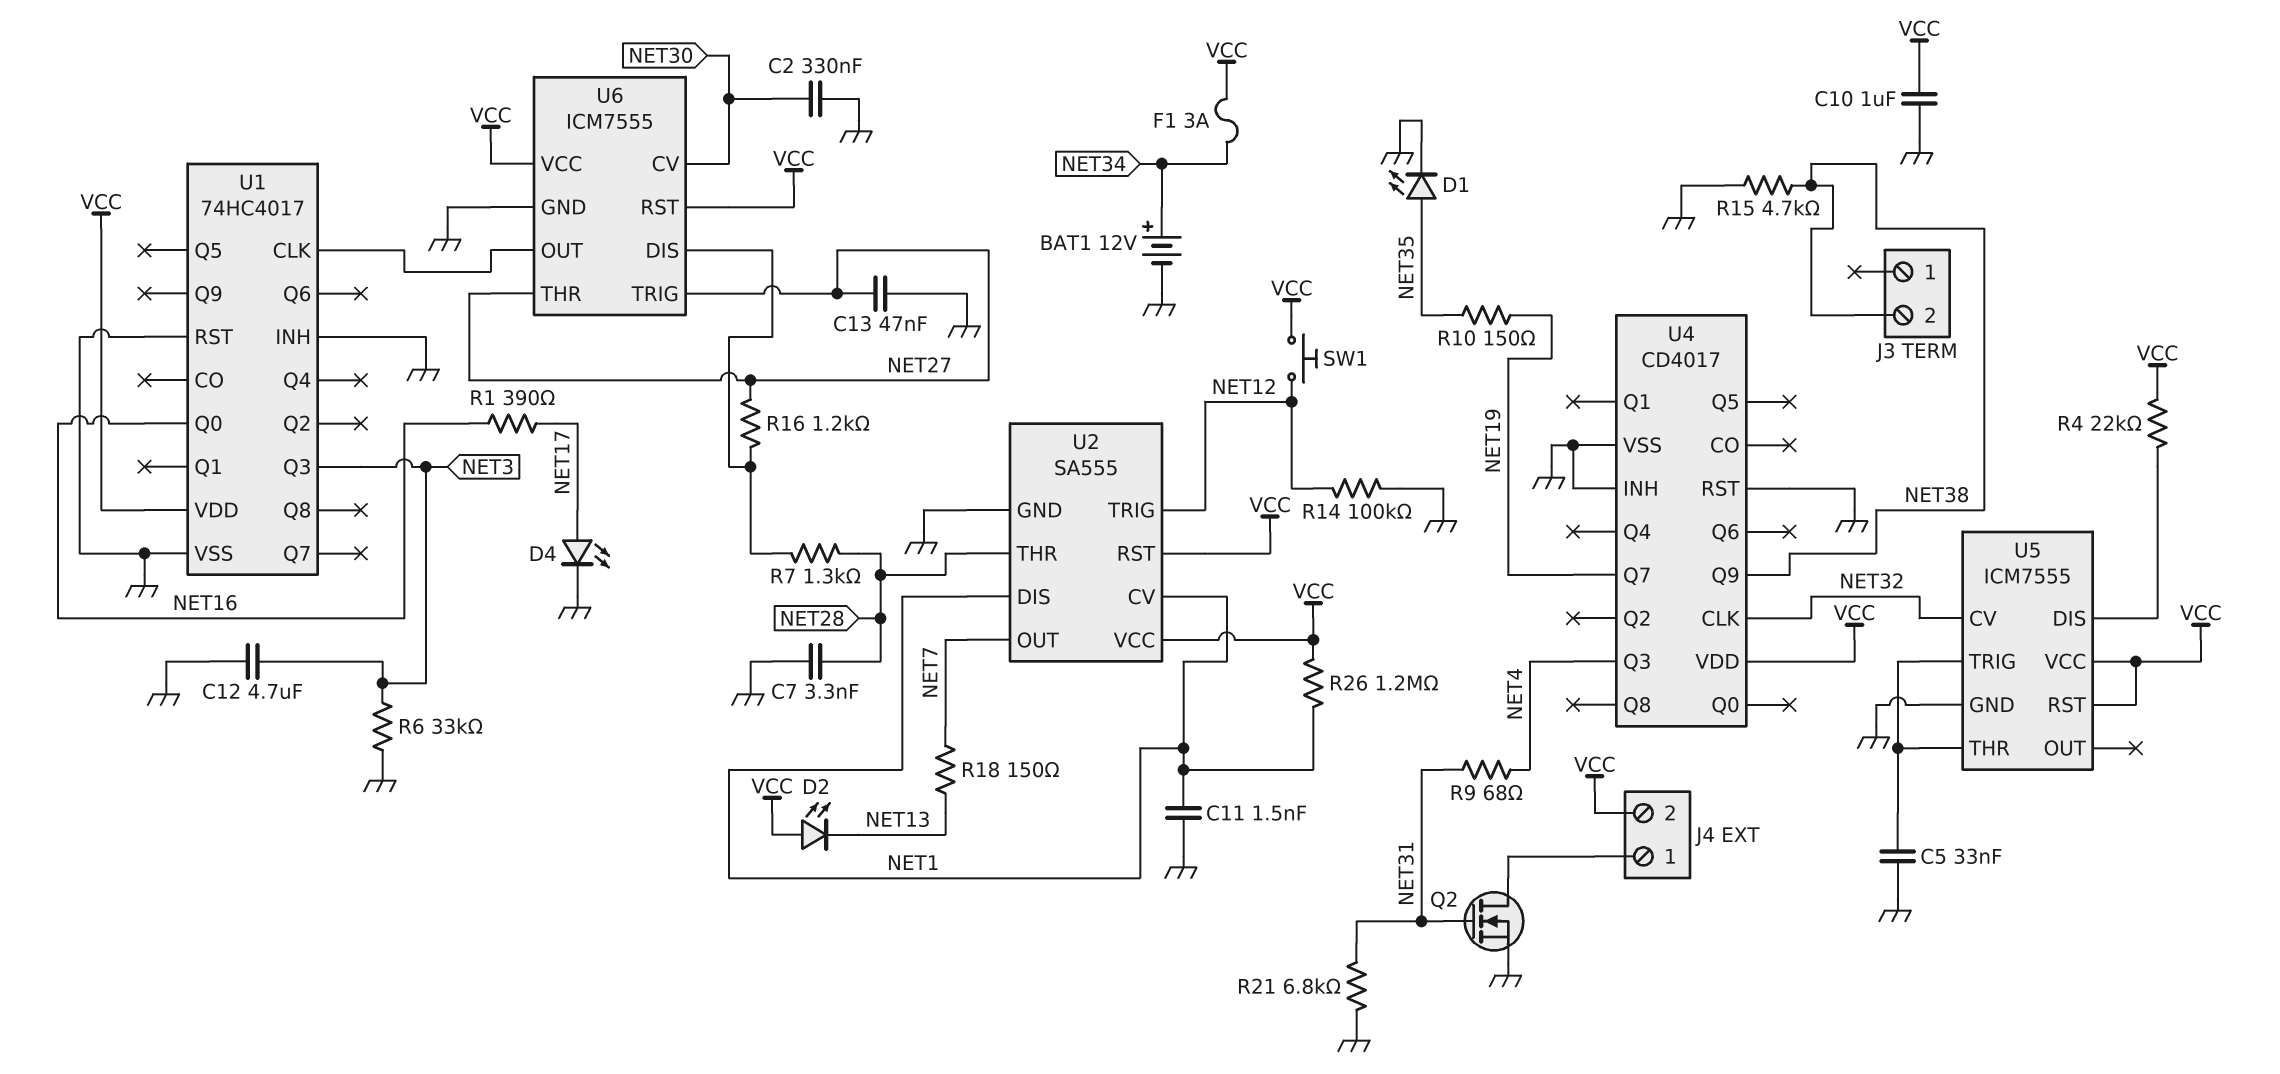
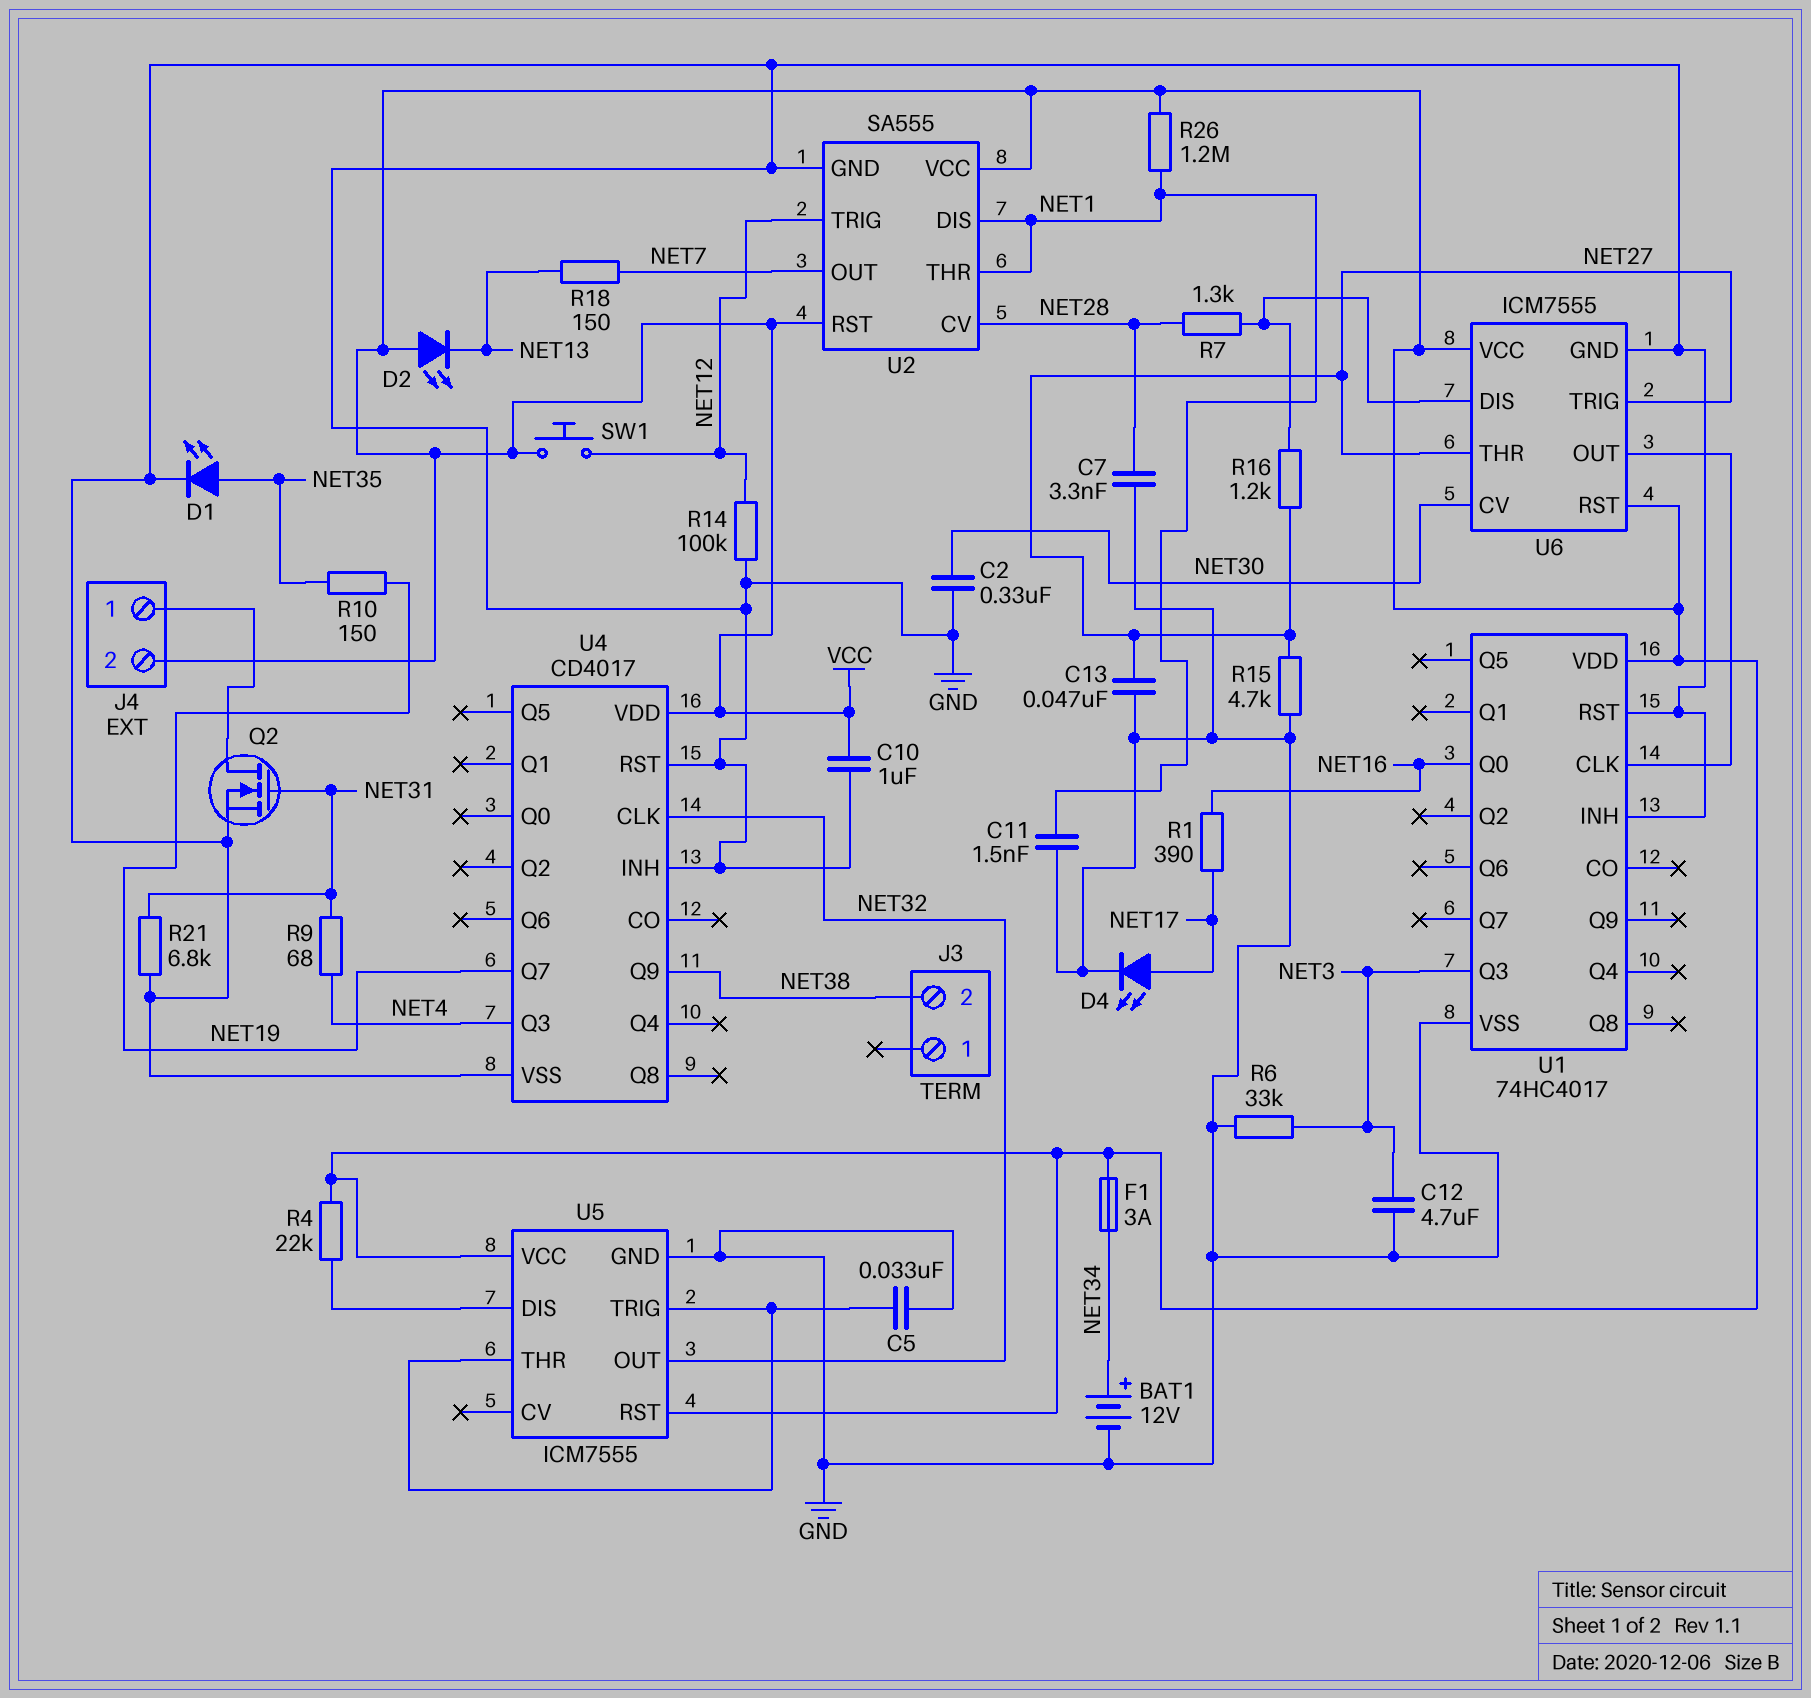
R15: 4.7k (GND, NET38) -> 4.7k (GND, NET27)
U2 pin CV: NET1 -> NET28
U2 pin THR: NET28 -> NET1
U5 pin CV: NET32 -> none
U5 pin OUT: none -> NET32

